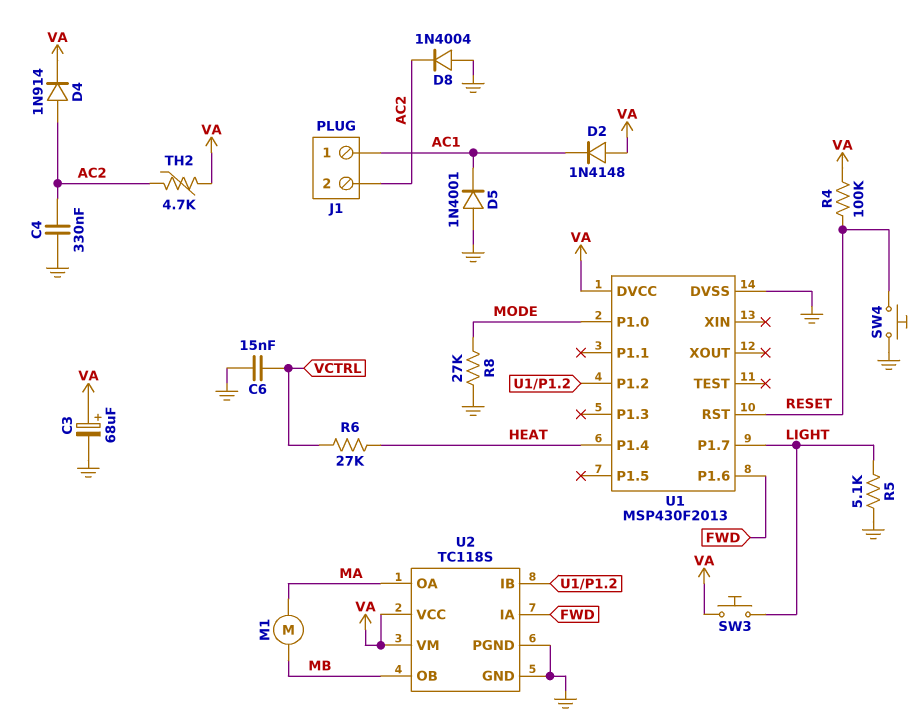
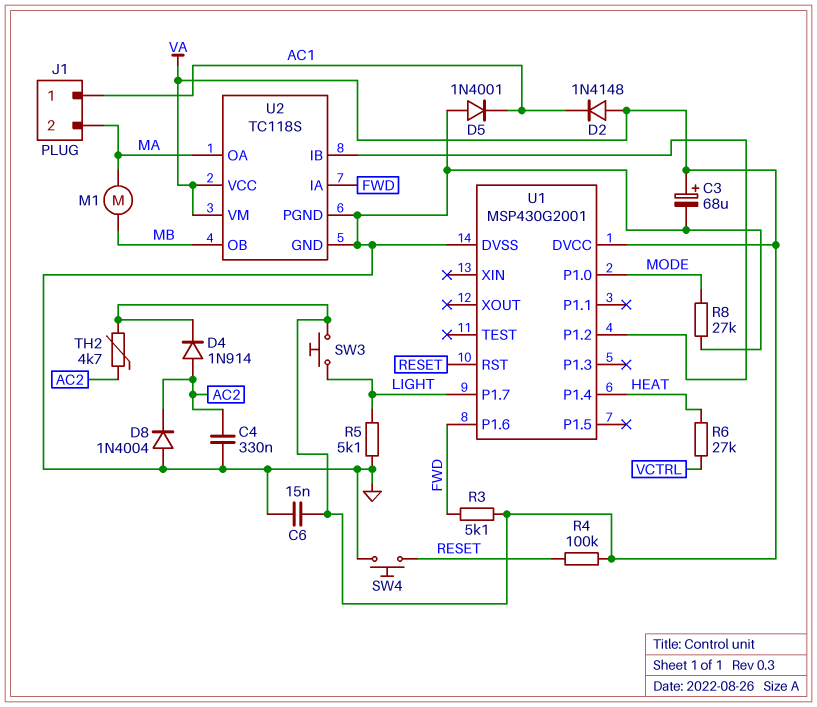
C6: 15nF (GND, VCTRL) -> 15nF (GND, VA)
J1 pin 2: AC2 -> MA
R3: none -> 5.1k (FWD, VA)
U1: MSP430F2013 -> MSP430G2001

